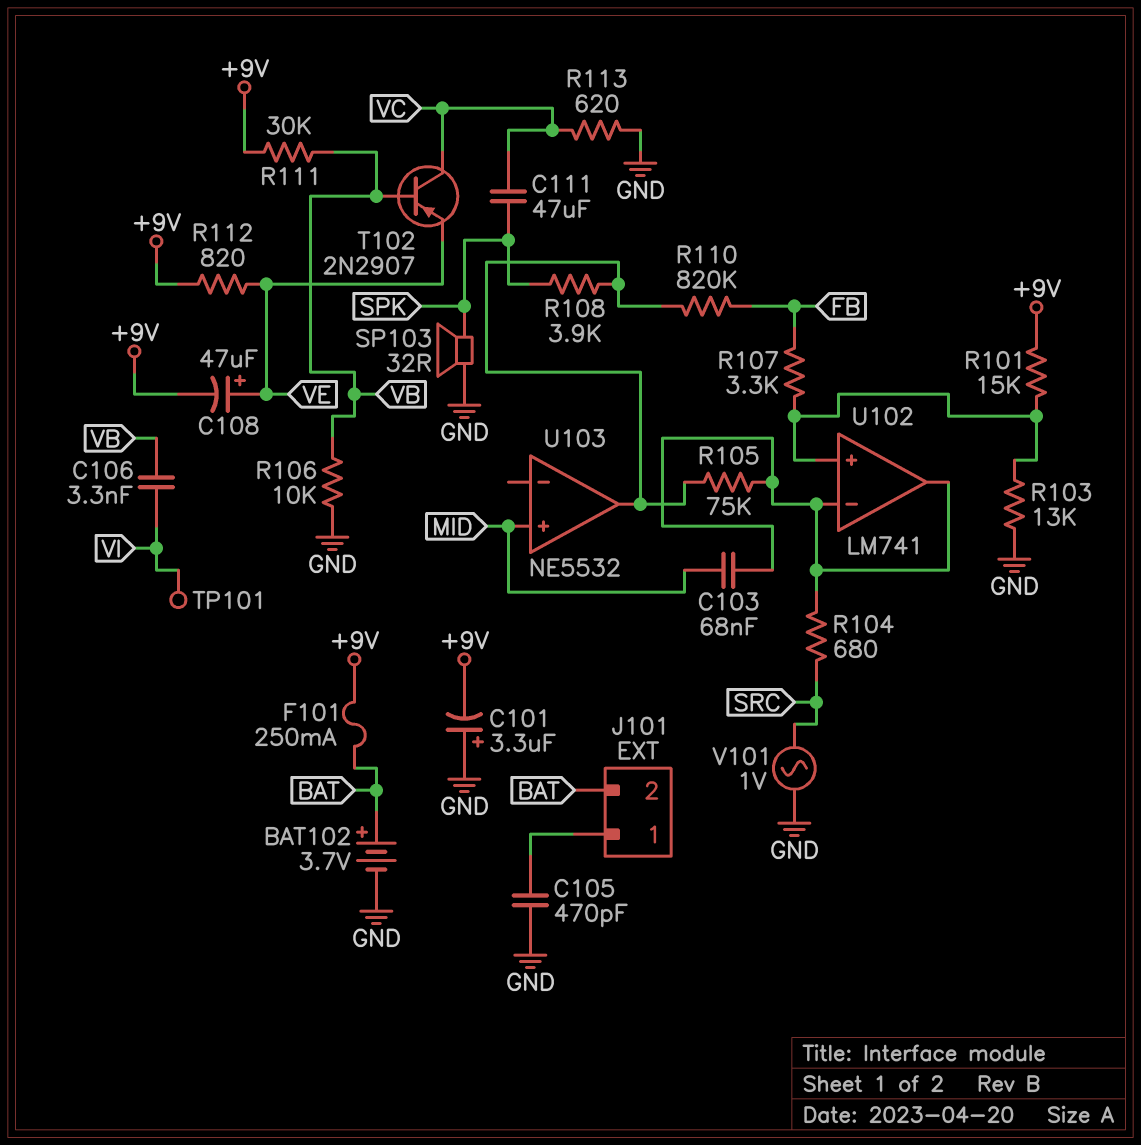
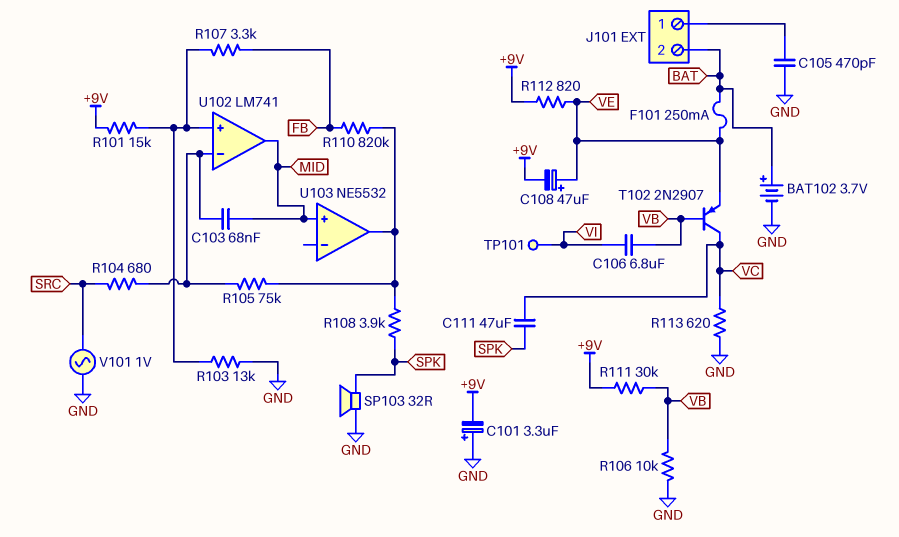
C106: 3.3nF (VB, VI) -> 6.8uF (VB, VI)
F101: 250mA (+9V, BAT) -> 250mA (BAT, VE)
U102 pin out: U102/in- -> MID

